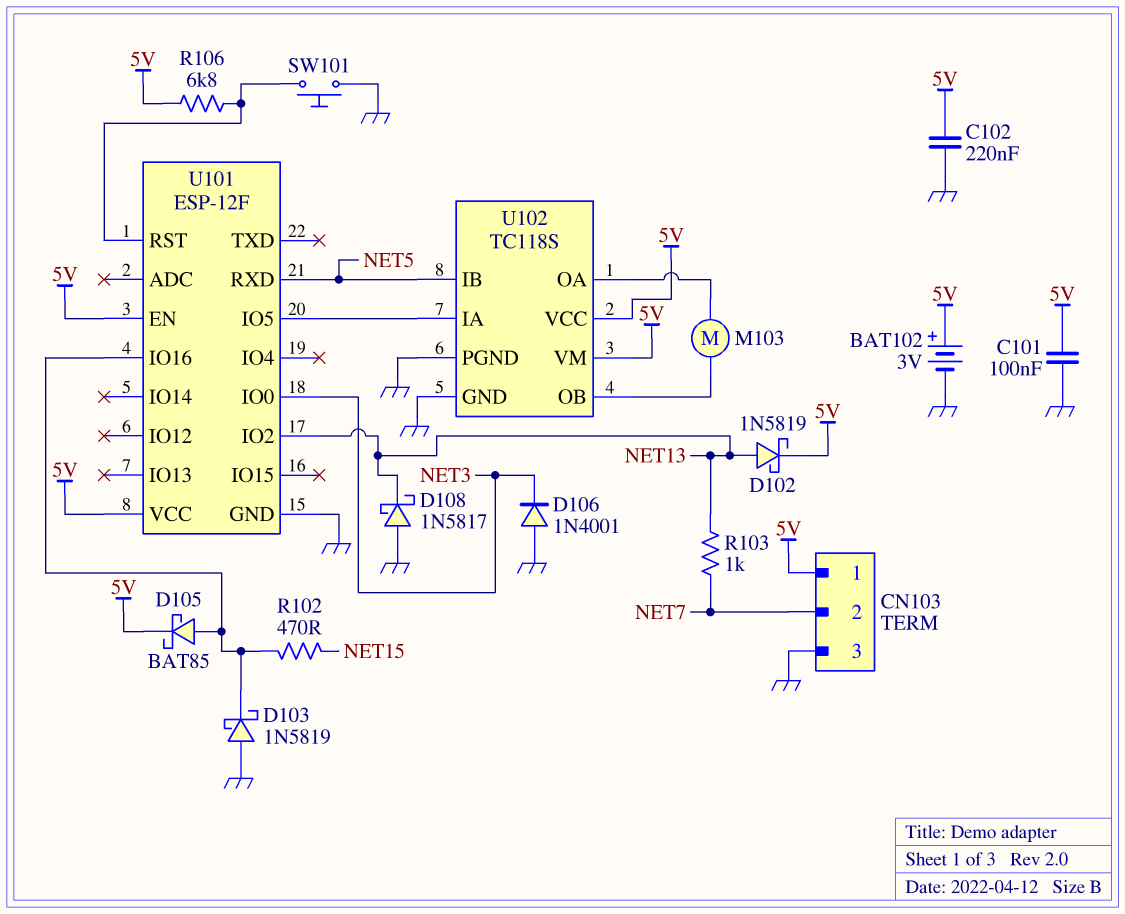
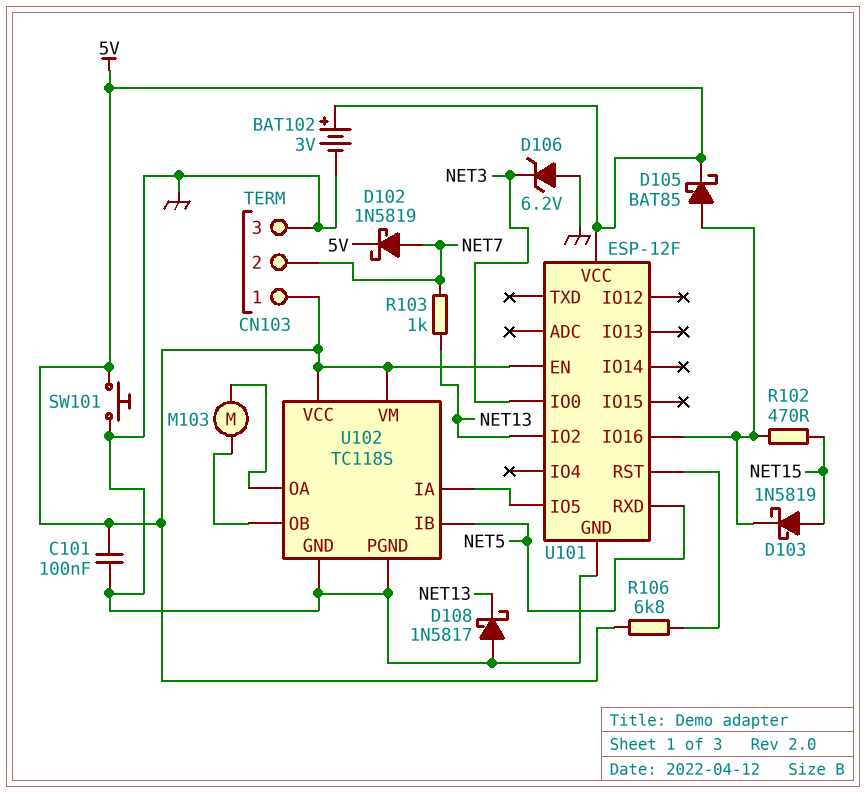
C102: 220nF (5V, GND) -> none
D102: schottky 1N5819 (A NET13, K 5V) -> schottky 1N5819 (A NET7, K 5V)
D103: schottky 1N5819 (A GND, K U101/IO16) -> schottky 1N5819 (A NET15, K U101/IO16)
D106: diode 1N4001 (A GND, K NET3) -> zener 6.2V (A GND, K NET3)
SW101: button (GND, U101/RST) -> button (5V, GND)

